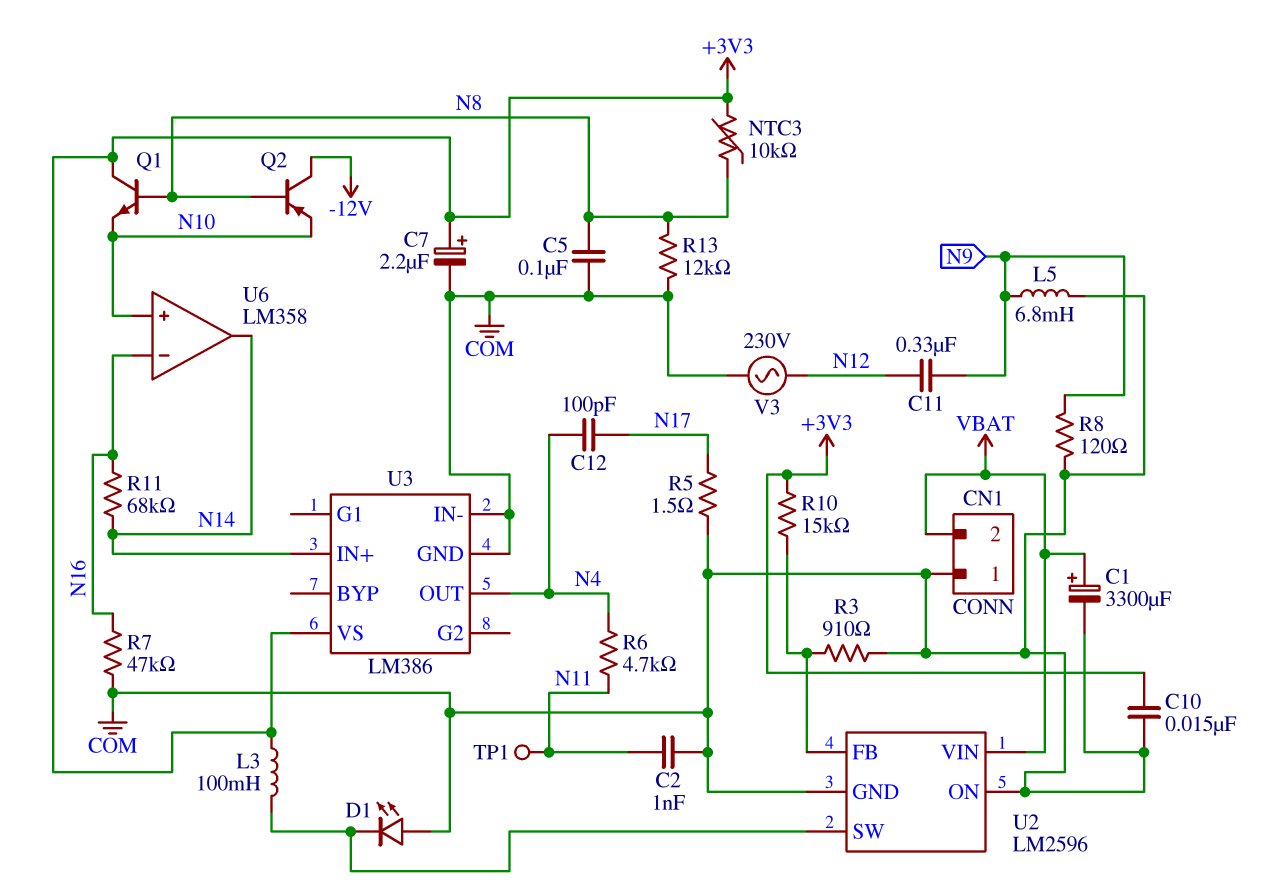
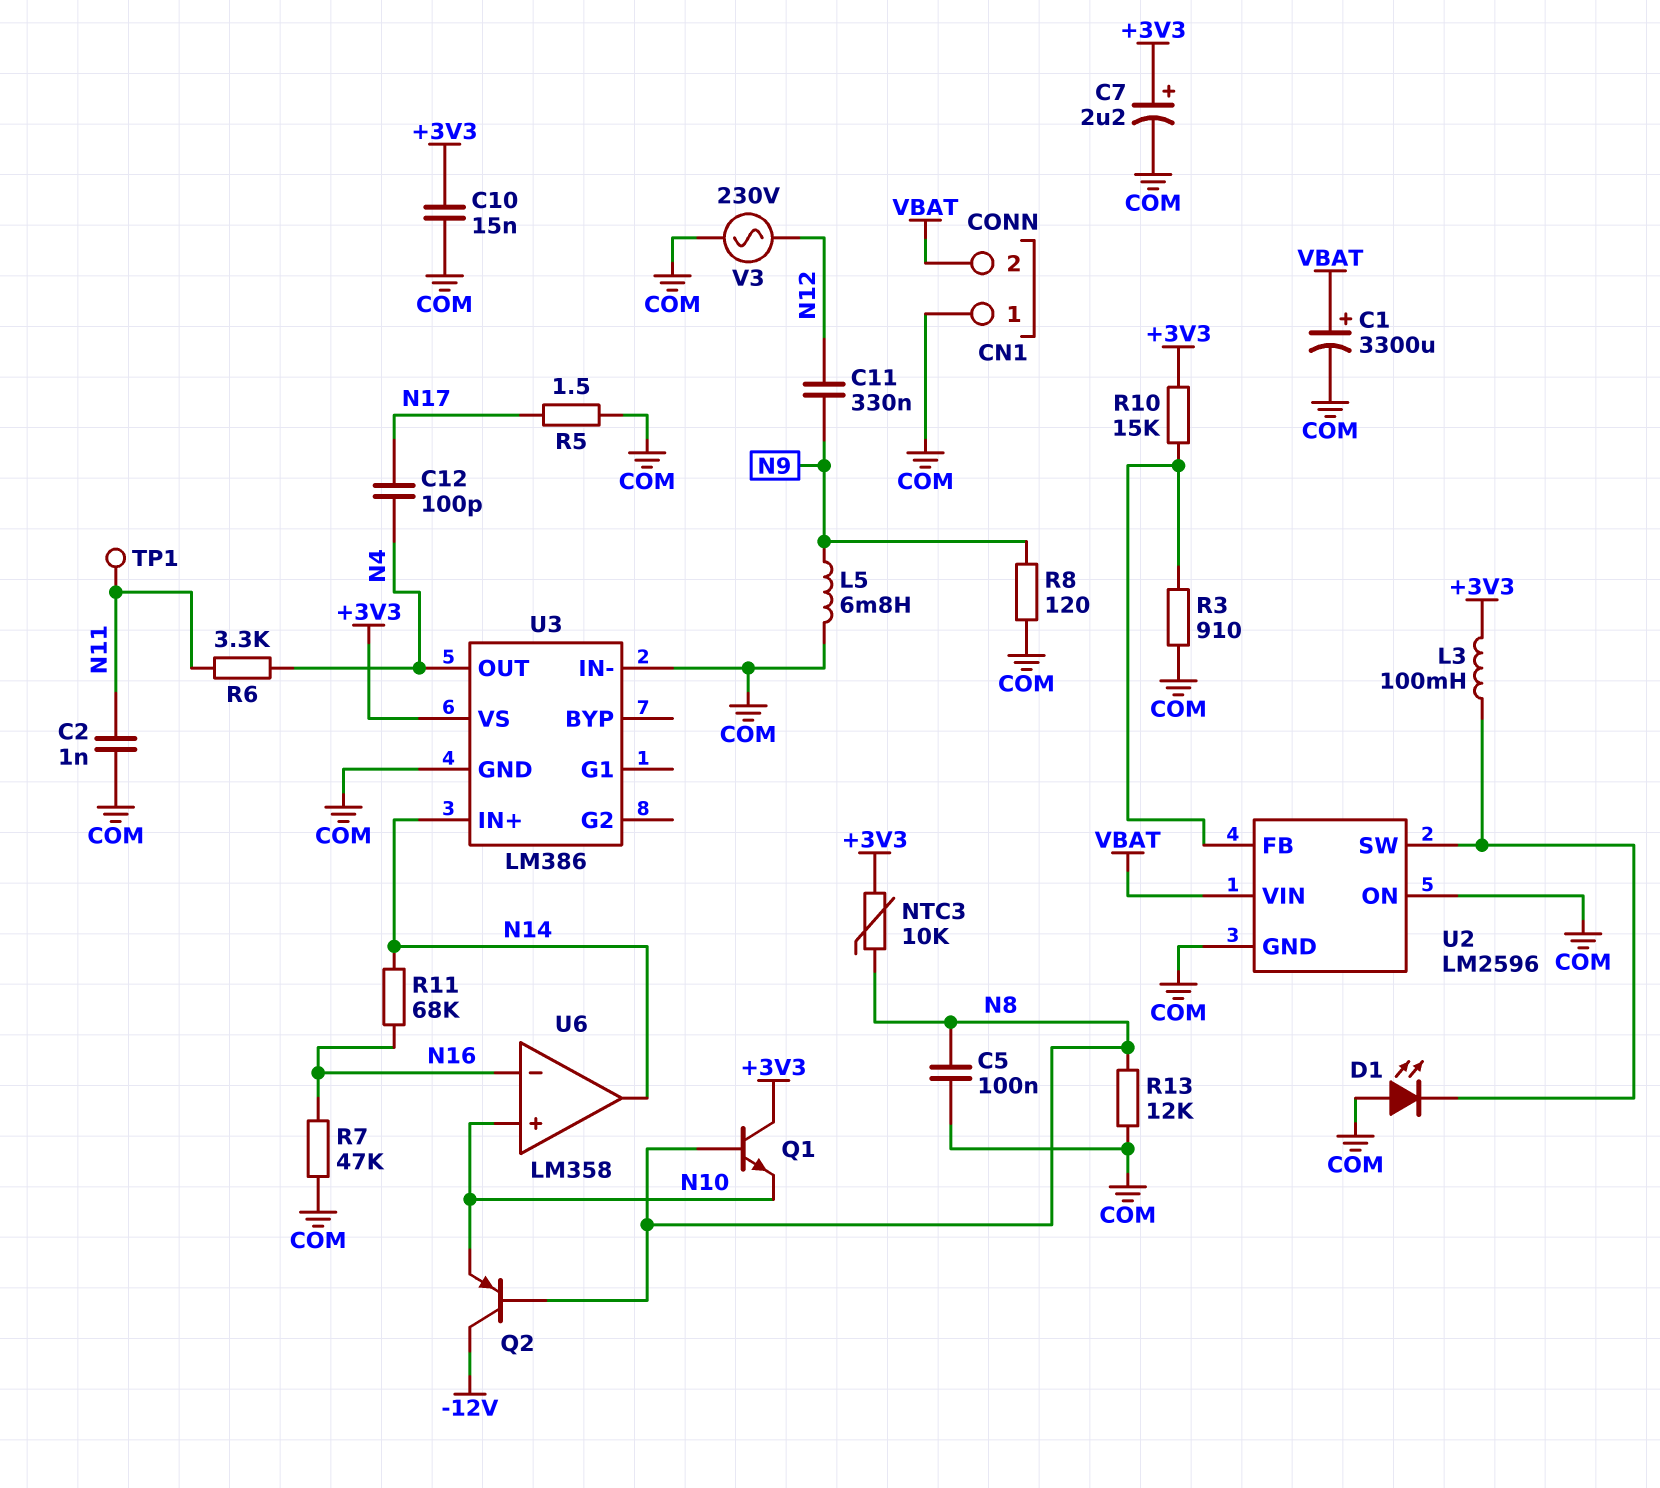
R6: 4.7k (N4, N11) -> 3.3k (N4, N11)

